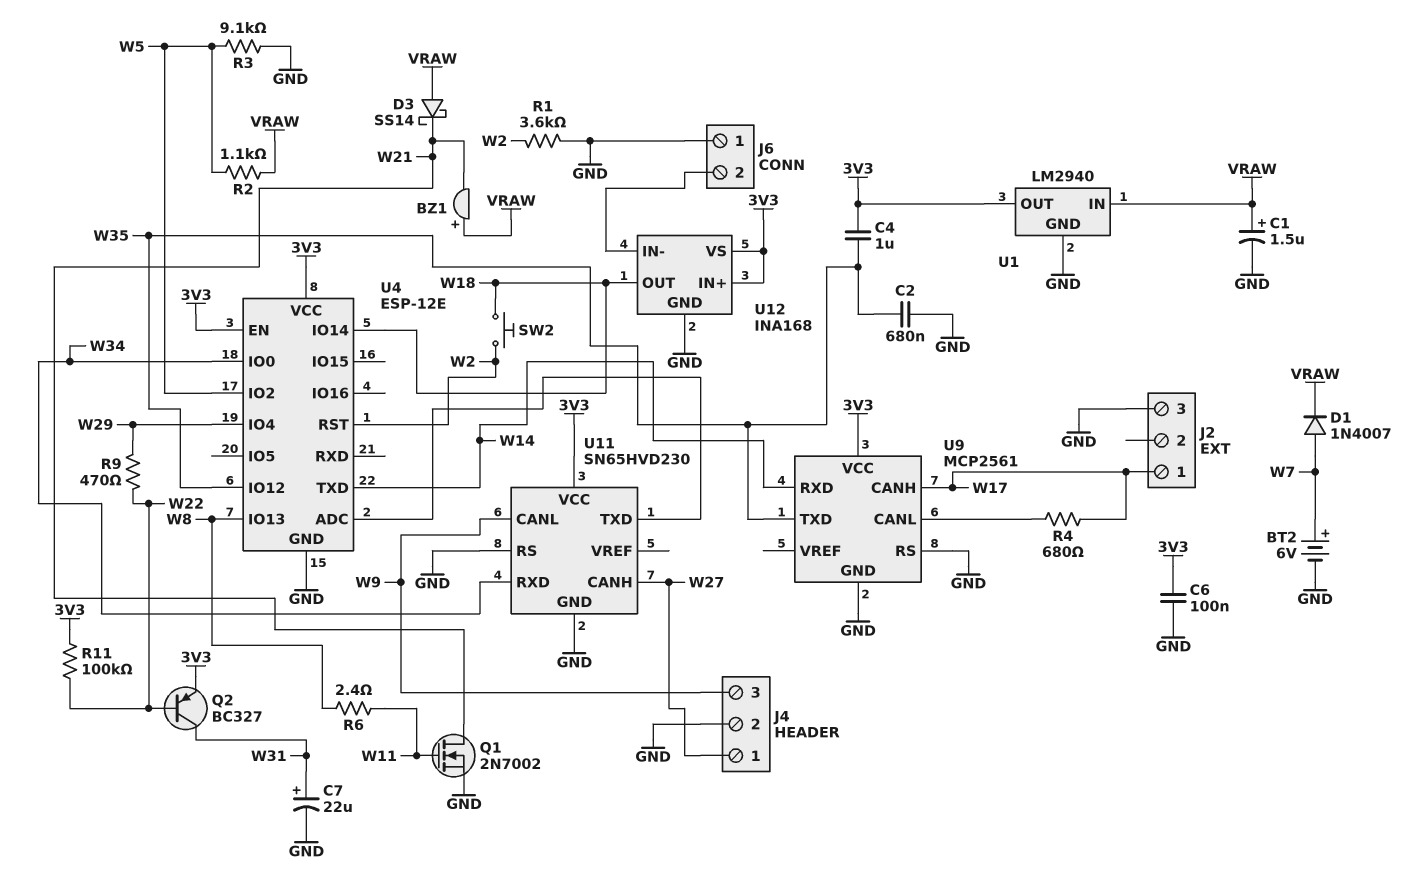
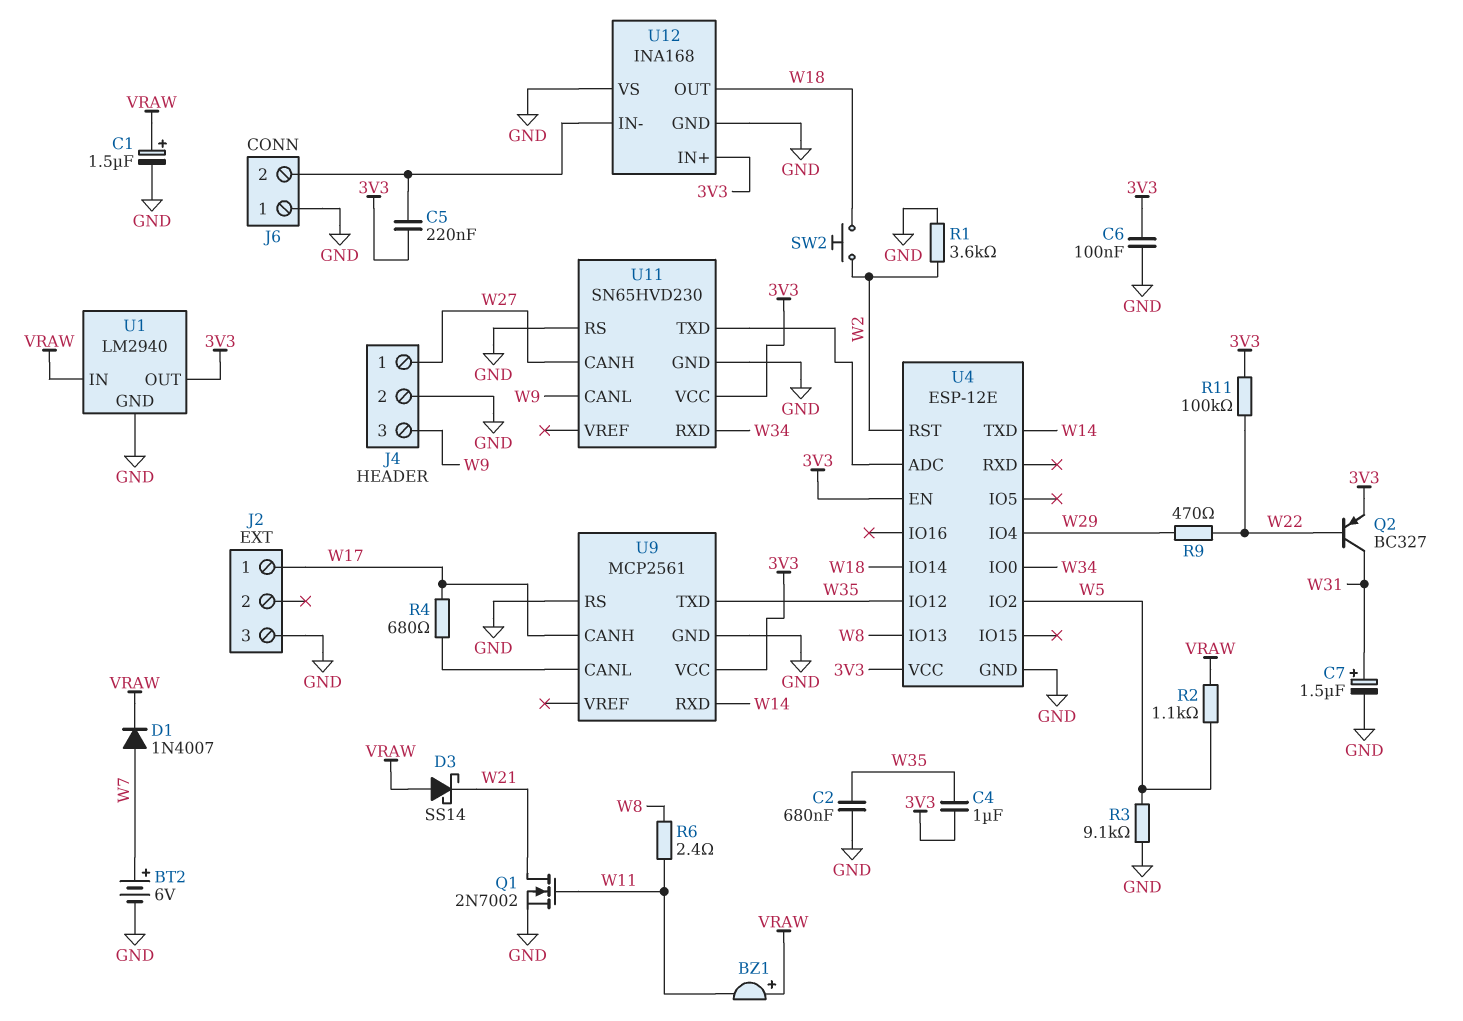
BZ1: buzzer (plus VRAW, minus W21) -> buzzer (plus VRAW, minus W11)
C5: none -> 220nF (3V3, J6/2)
C7: 22uF (plus W31, minus GND) -> 1.5uF (plus W31, minus GND)
U12 pin VS: 3V3 -> GND

